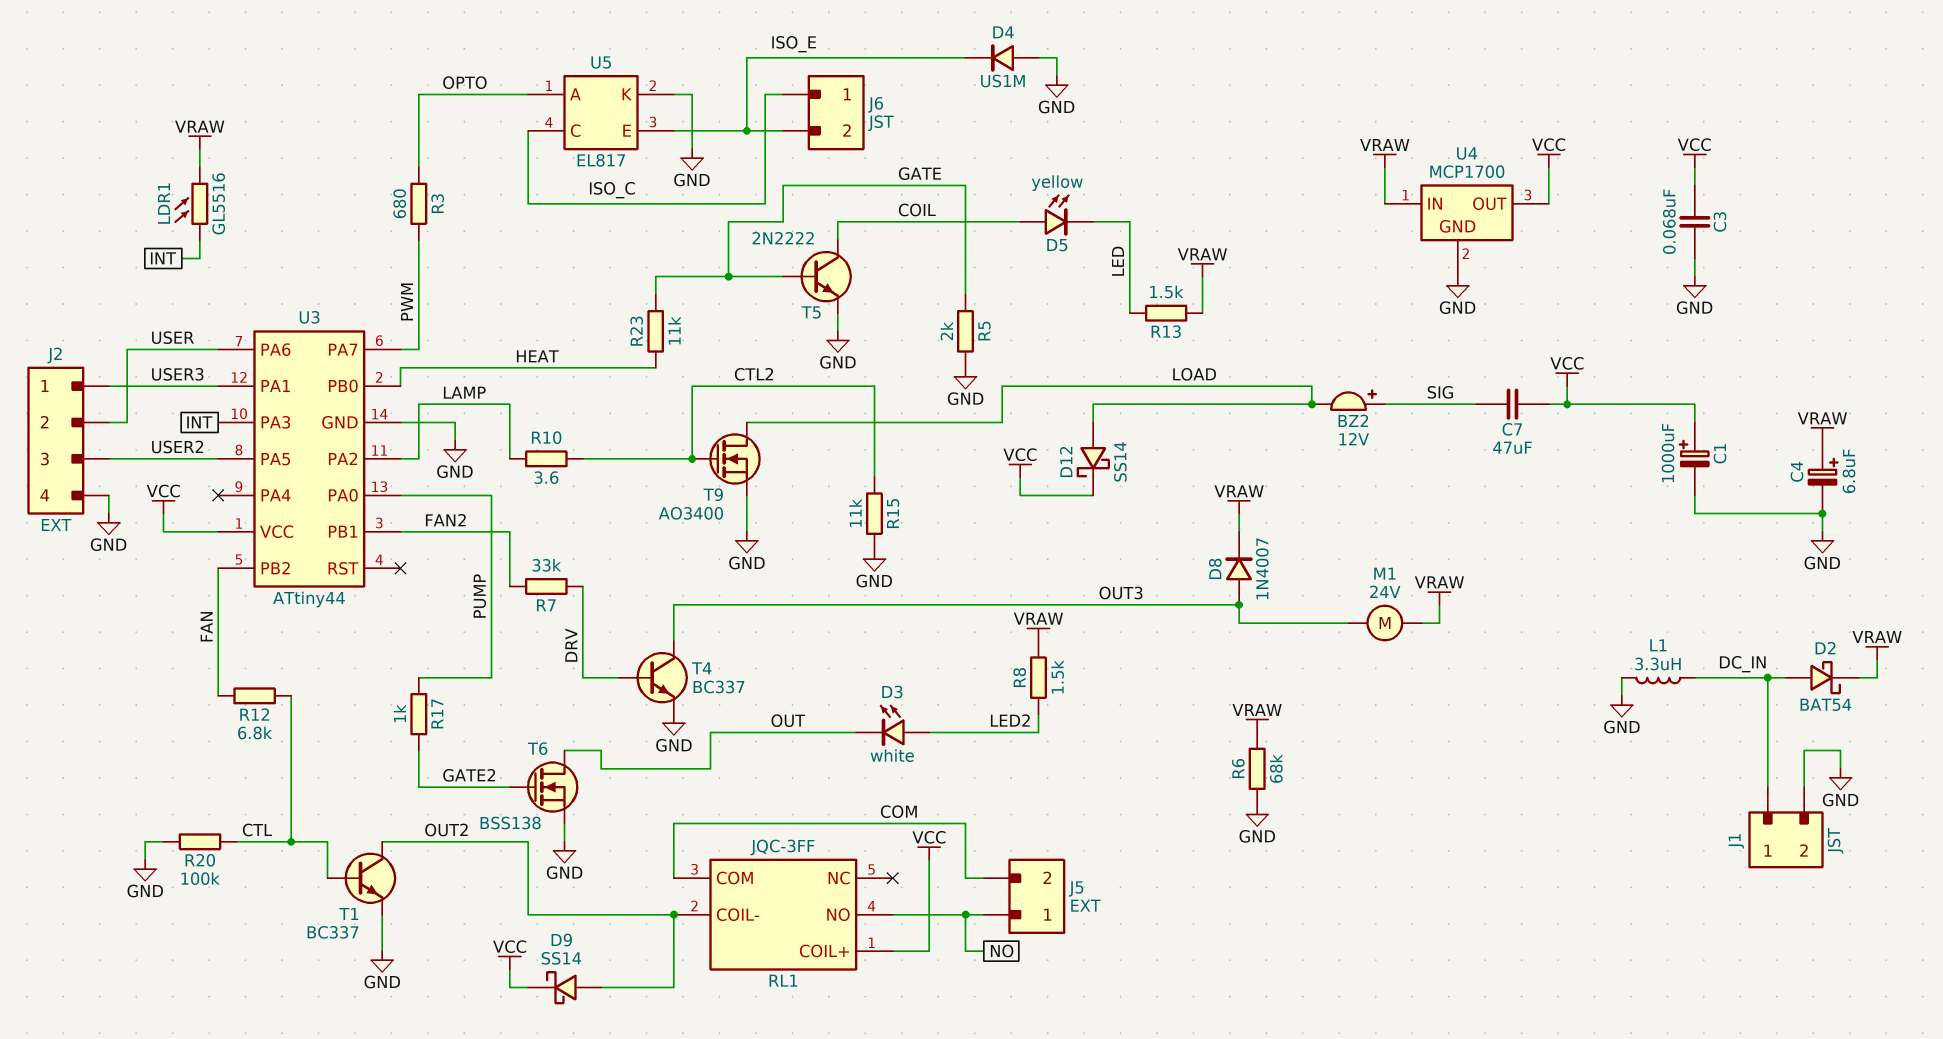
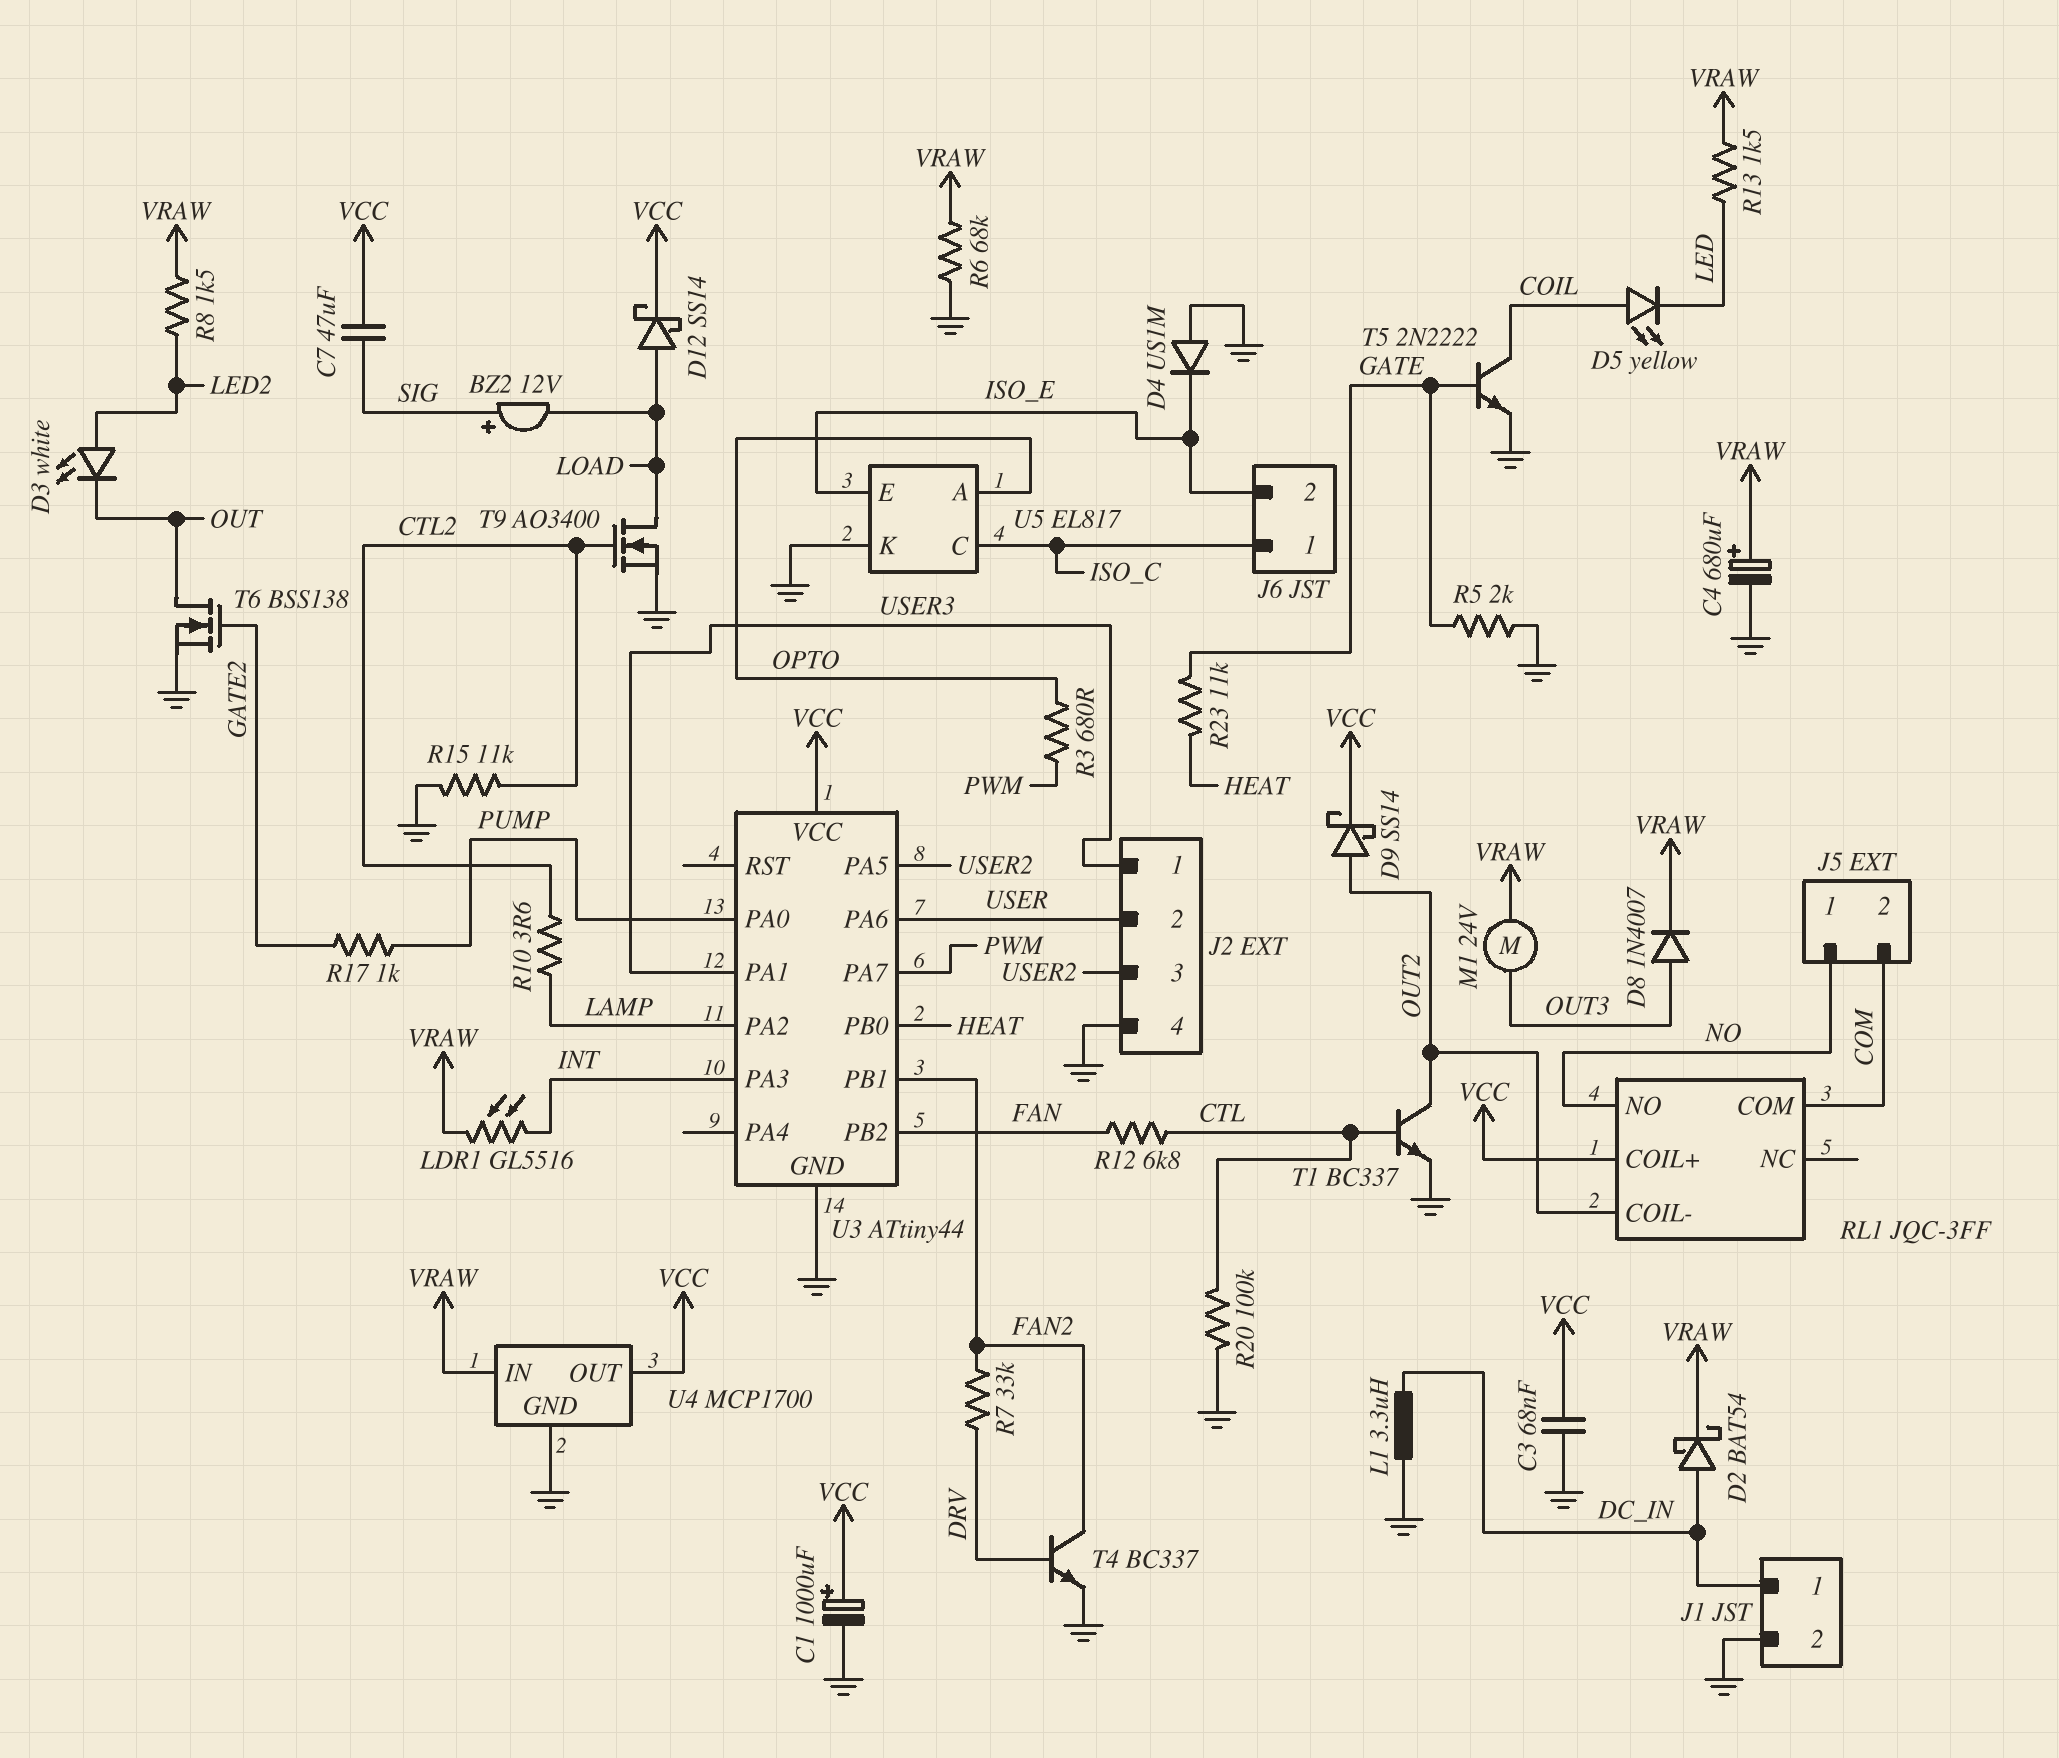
C4: 6.8uF (plus VRAW, minus GND) -> 680uF (plus VRAW, minus GND)
T4: NPN BC337 (B DRV, C OUT3, E GND) -> NPN BC337 (B DRV, C FAN2, E GND)

